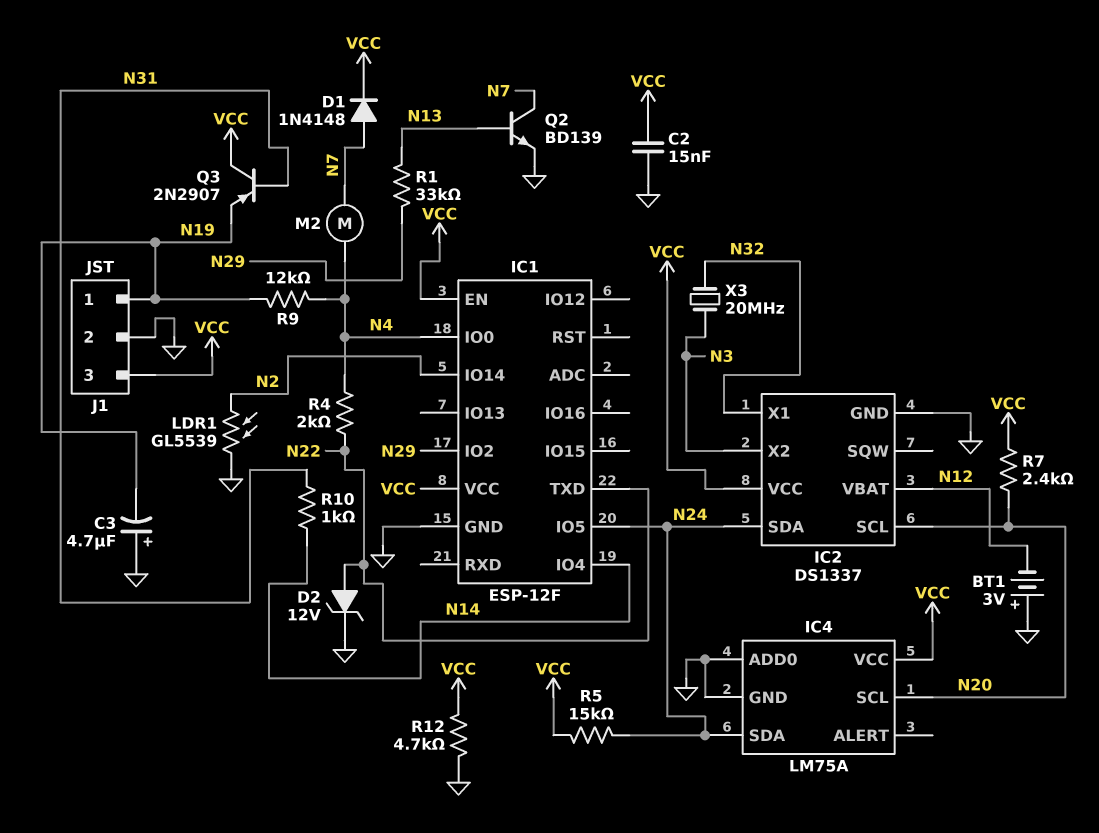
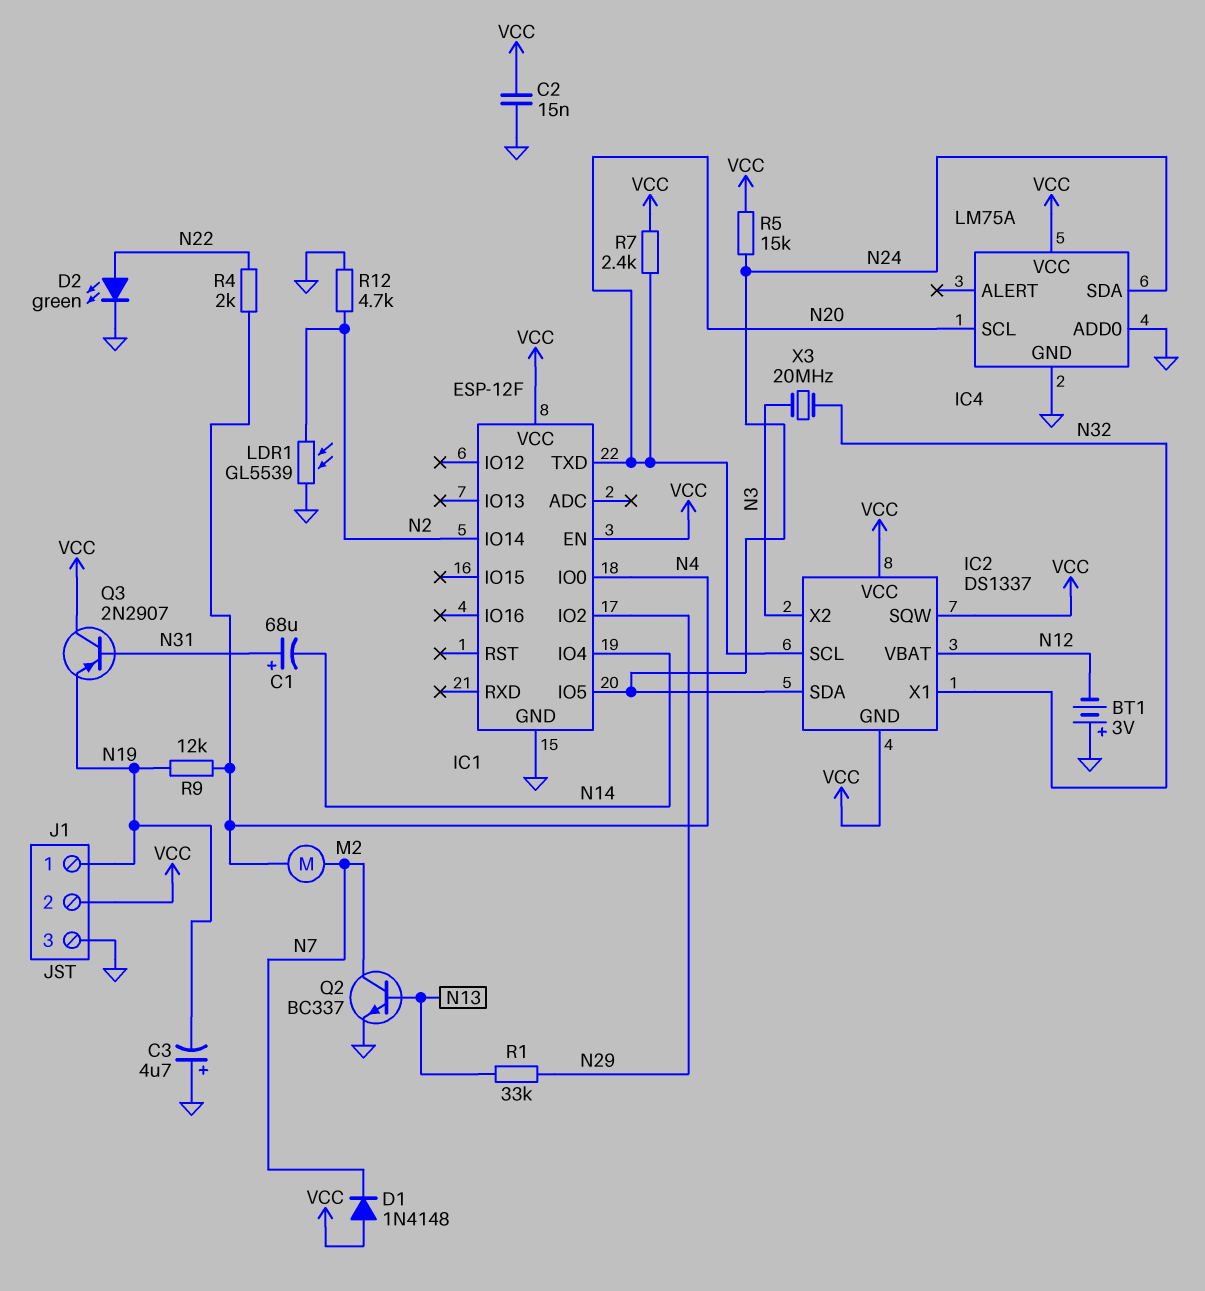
C1: none -> 68uF (plus N31, minus N14)
D1: diode 1N4148 (A N7, K VCC) -> diode 1N4148 (A VCC, K N7)
D2: zener 12V (A N22, K GND) -> LED green (A N22, K GND)
IC1 pin TXD: N22 -> N20
IC2 pin GND: GND -> VCC
IC2 pin SQW: none -> VCC
J1 pin 2: GND -> VCC
J1 pin 3: VCC -> GND
Q2: NPN BD139 (B N13, C N7, E GND) -> NPN BC337 (B N13, C N7, E GND)
R10: 1k (N14, N31) -> none
R12: 4.7k (GND, VCC) -> 4.7k (GND, N2)

